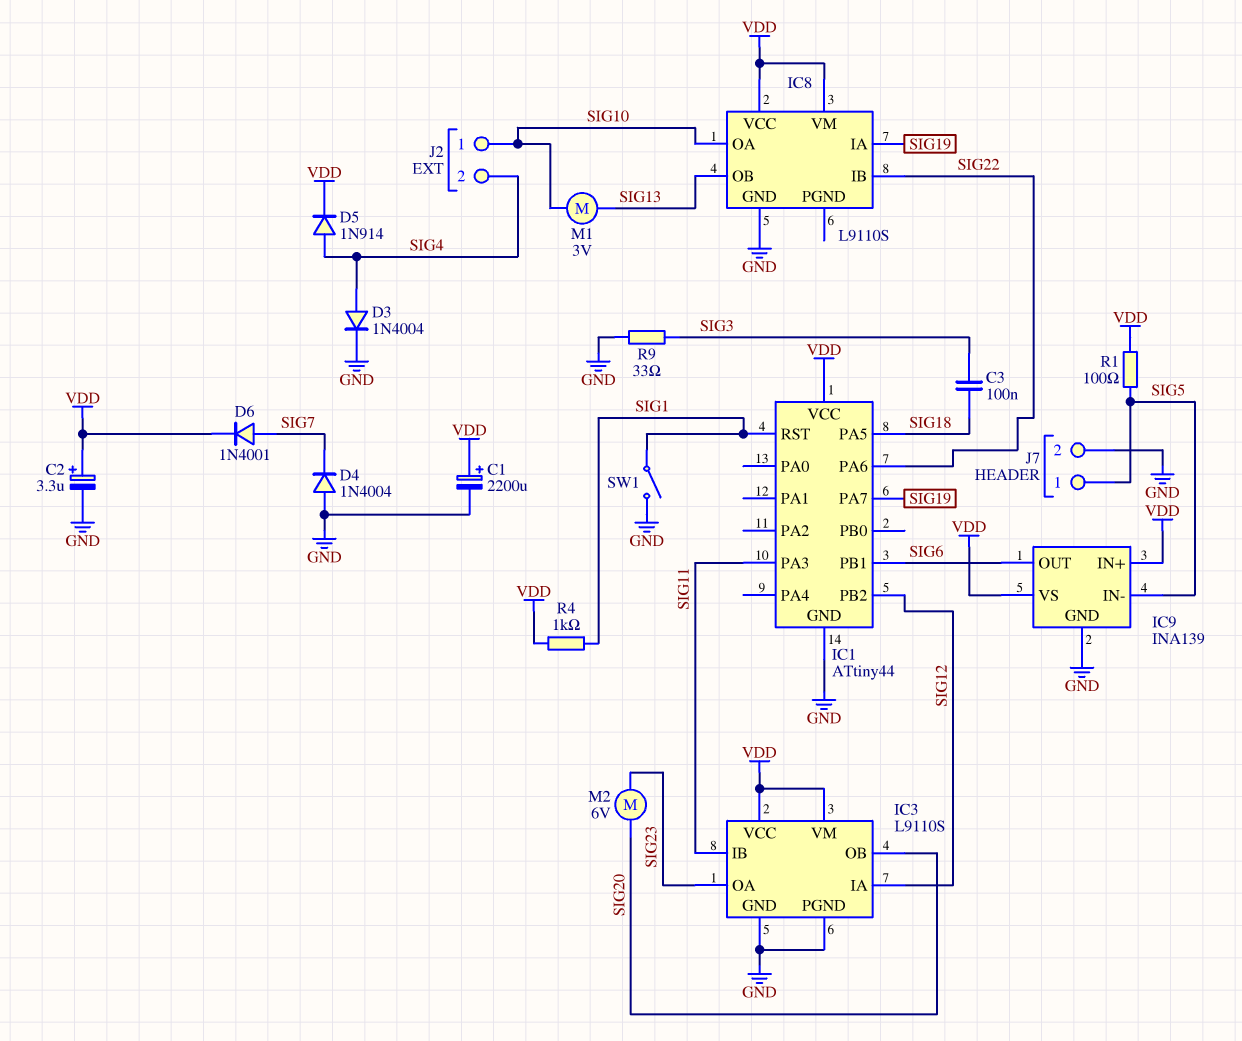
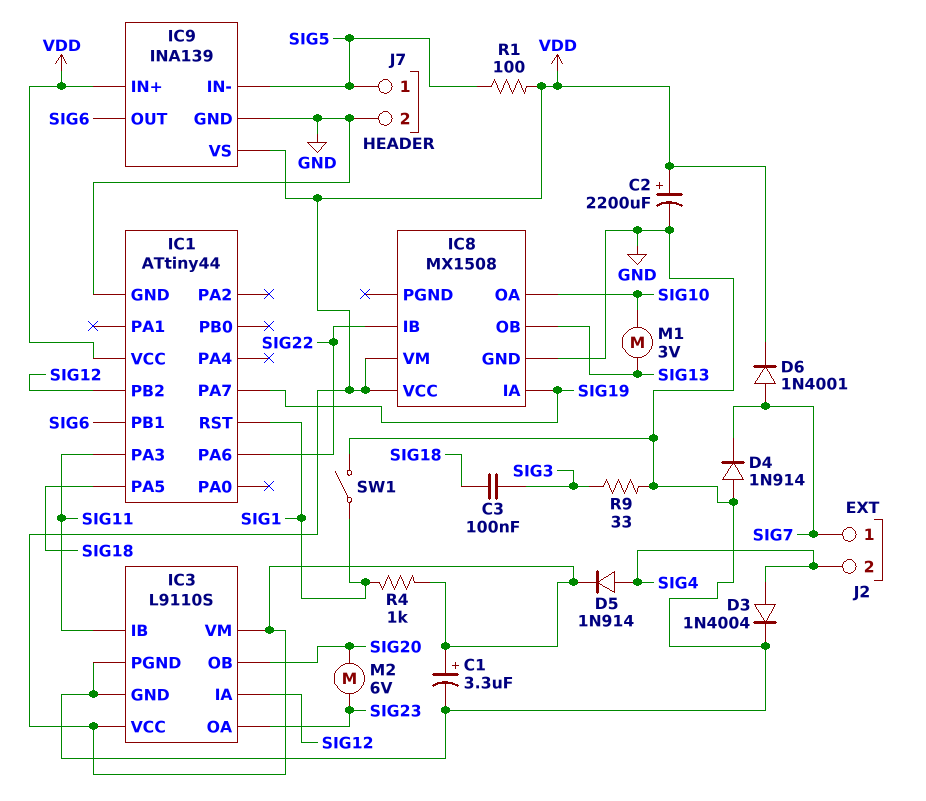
C1: 2200uF (plus VDD, minus GND) -> 3.3uF (plus VDD, minus GND)
C2: 3.3uF (plus VDD, minus GND) -> 2200uF (plus VDD, minus GND)
D4: diode 1N4004 (A GND, K SIG7) -> diode 1N914 (A GND, K SIG7)
IC8: L9110S -> MX1508
J2 pin 1: SIG10 -> SIG7

